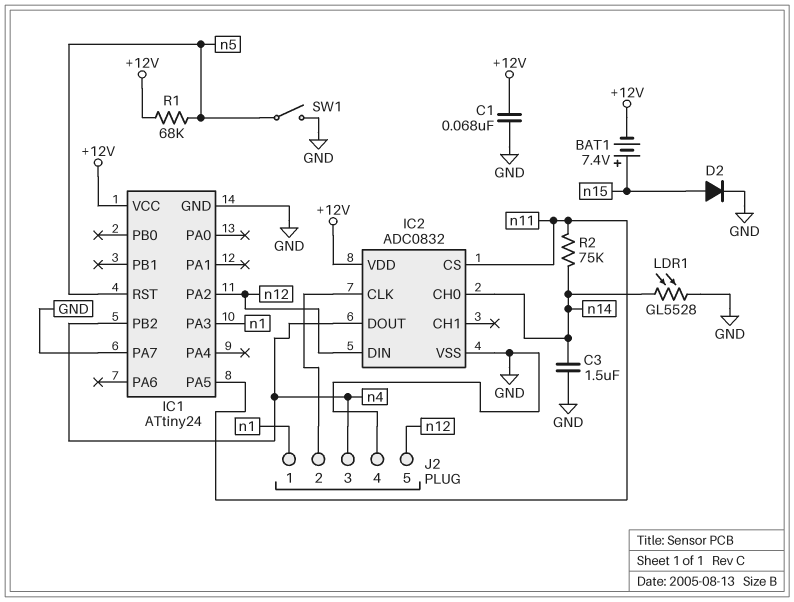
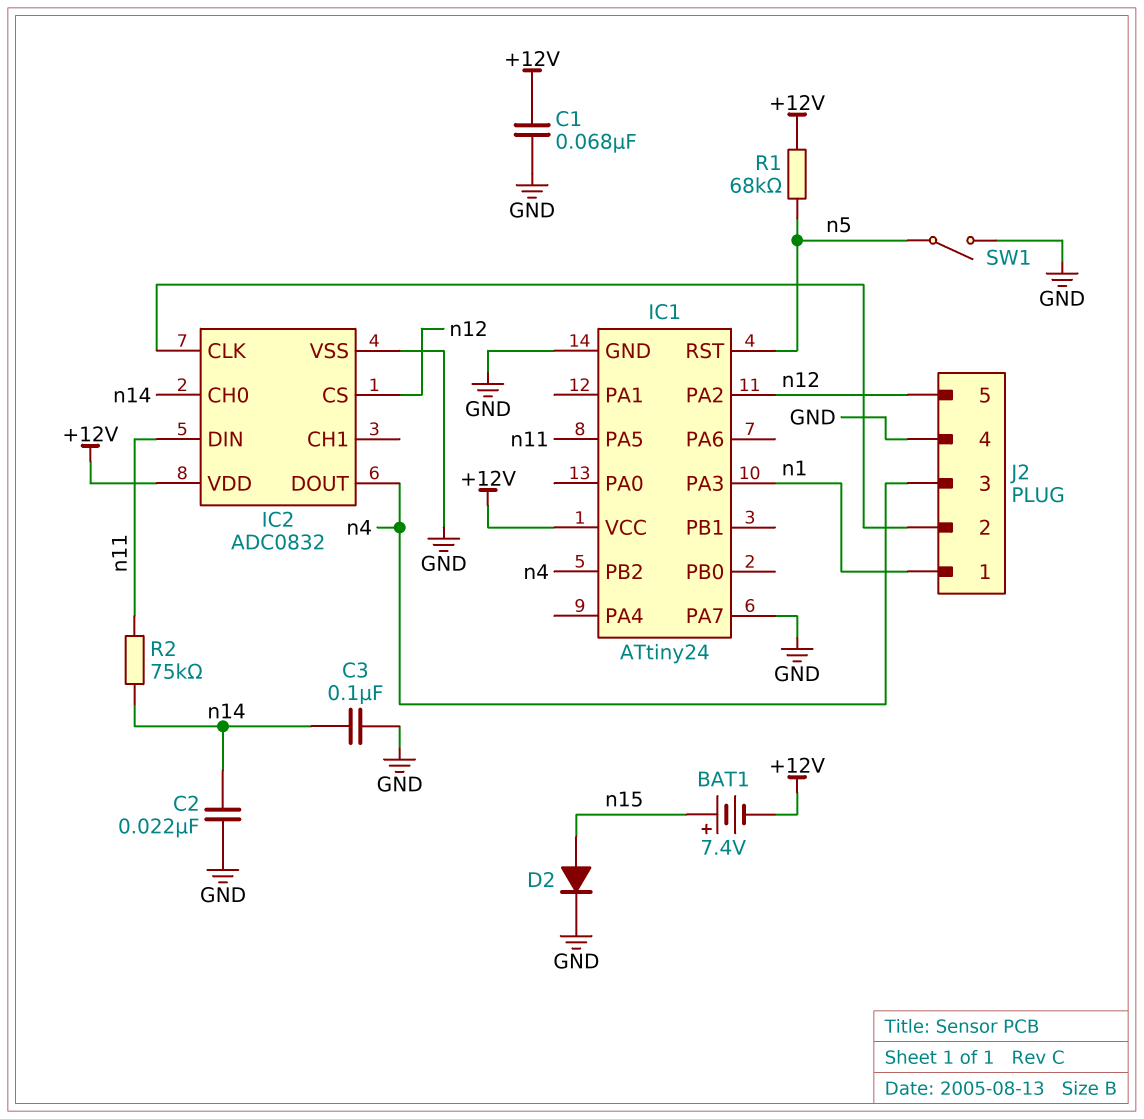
C2: none -> 22nF (GND, n14)
C3: 1.5uF (GND, n14) -> 100nF (GND, n14)
IC2 pin CS: n11 -> n12
IC2 pin DIN: n12 -> n11
LDR1: GL5528 (GND, n14) -> none

